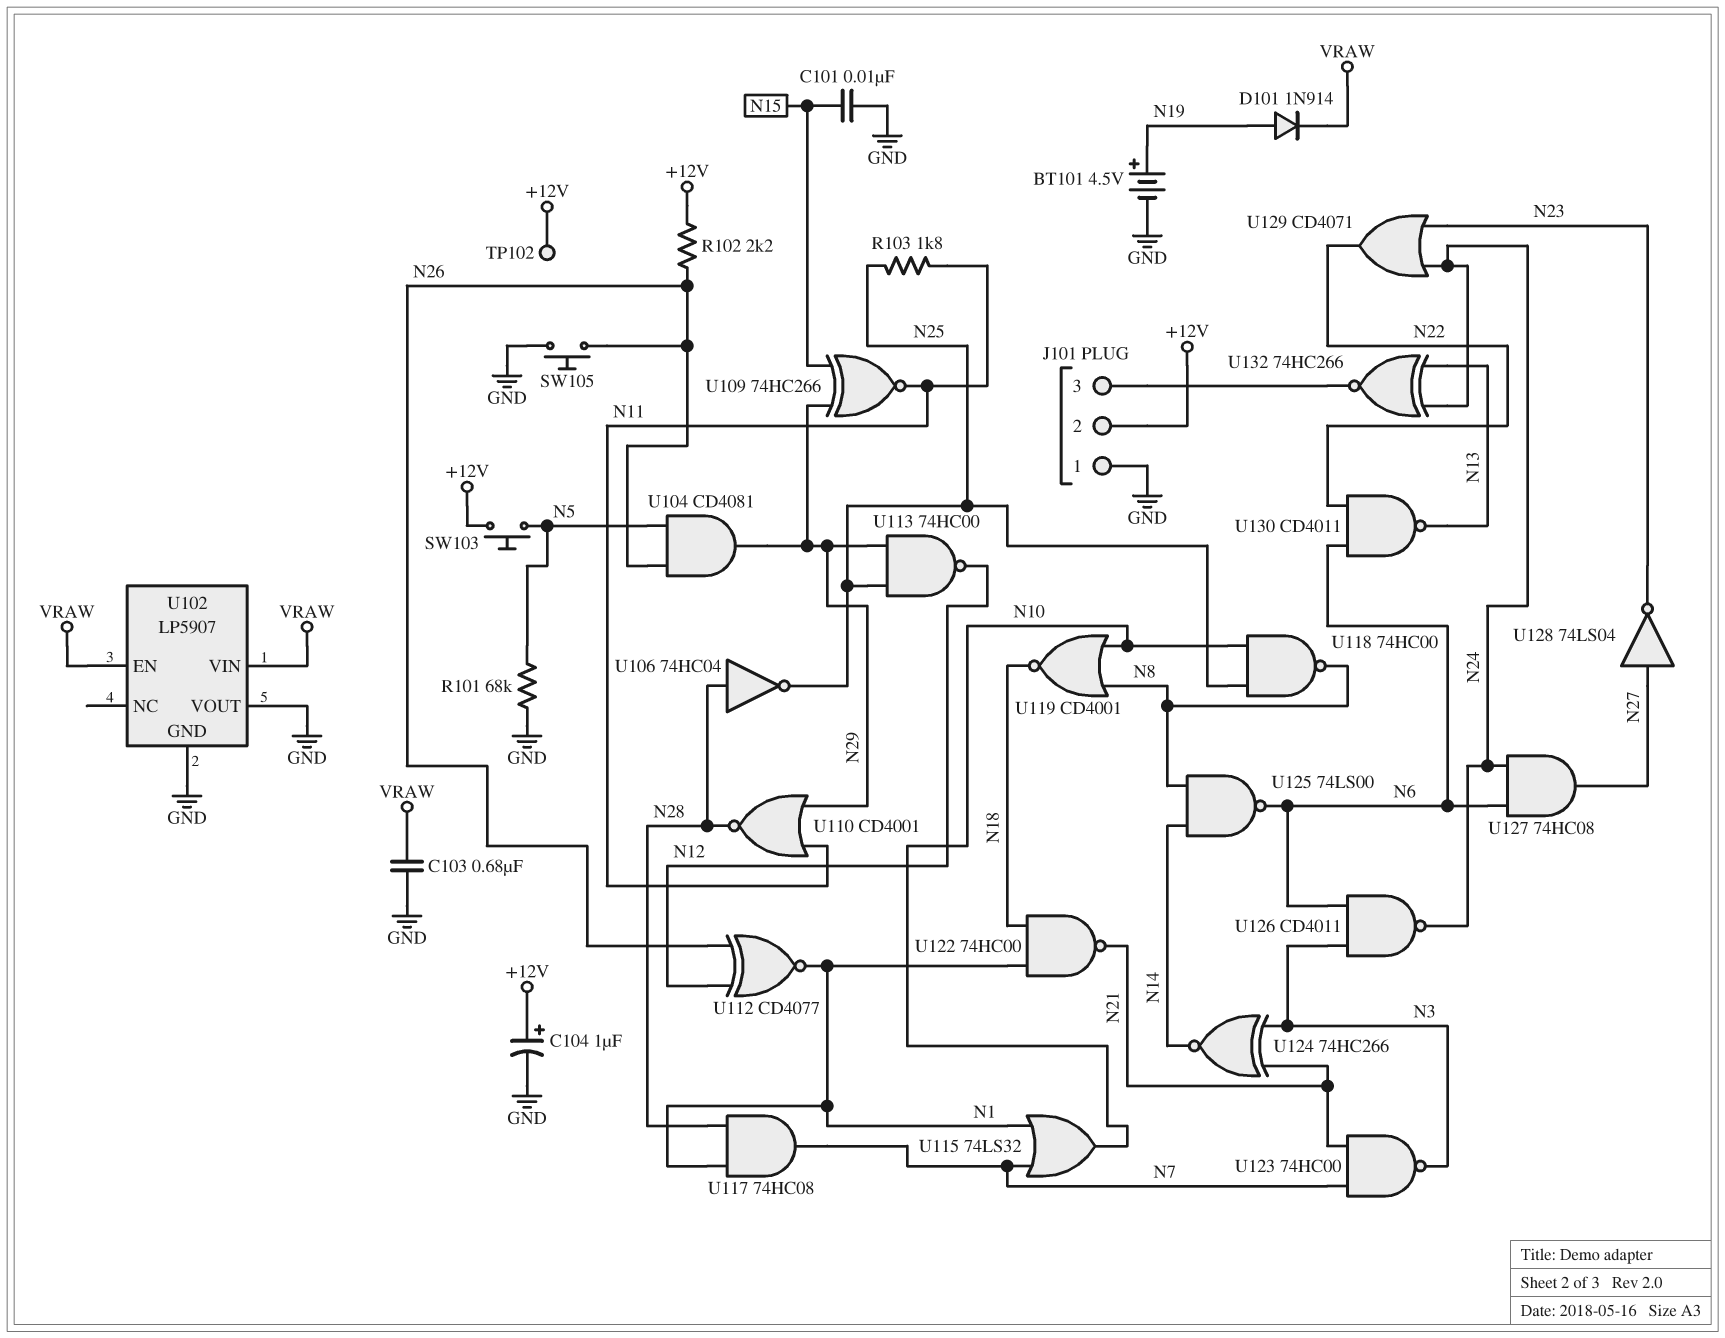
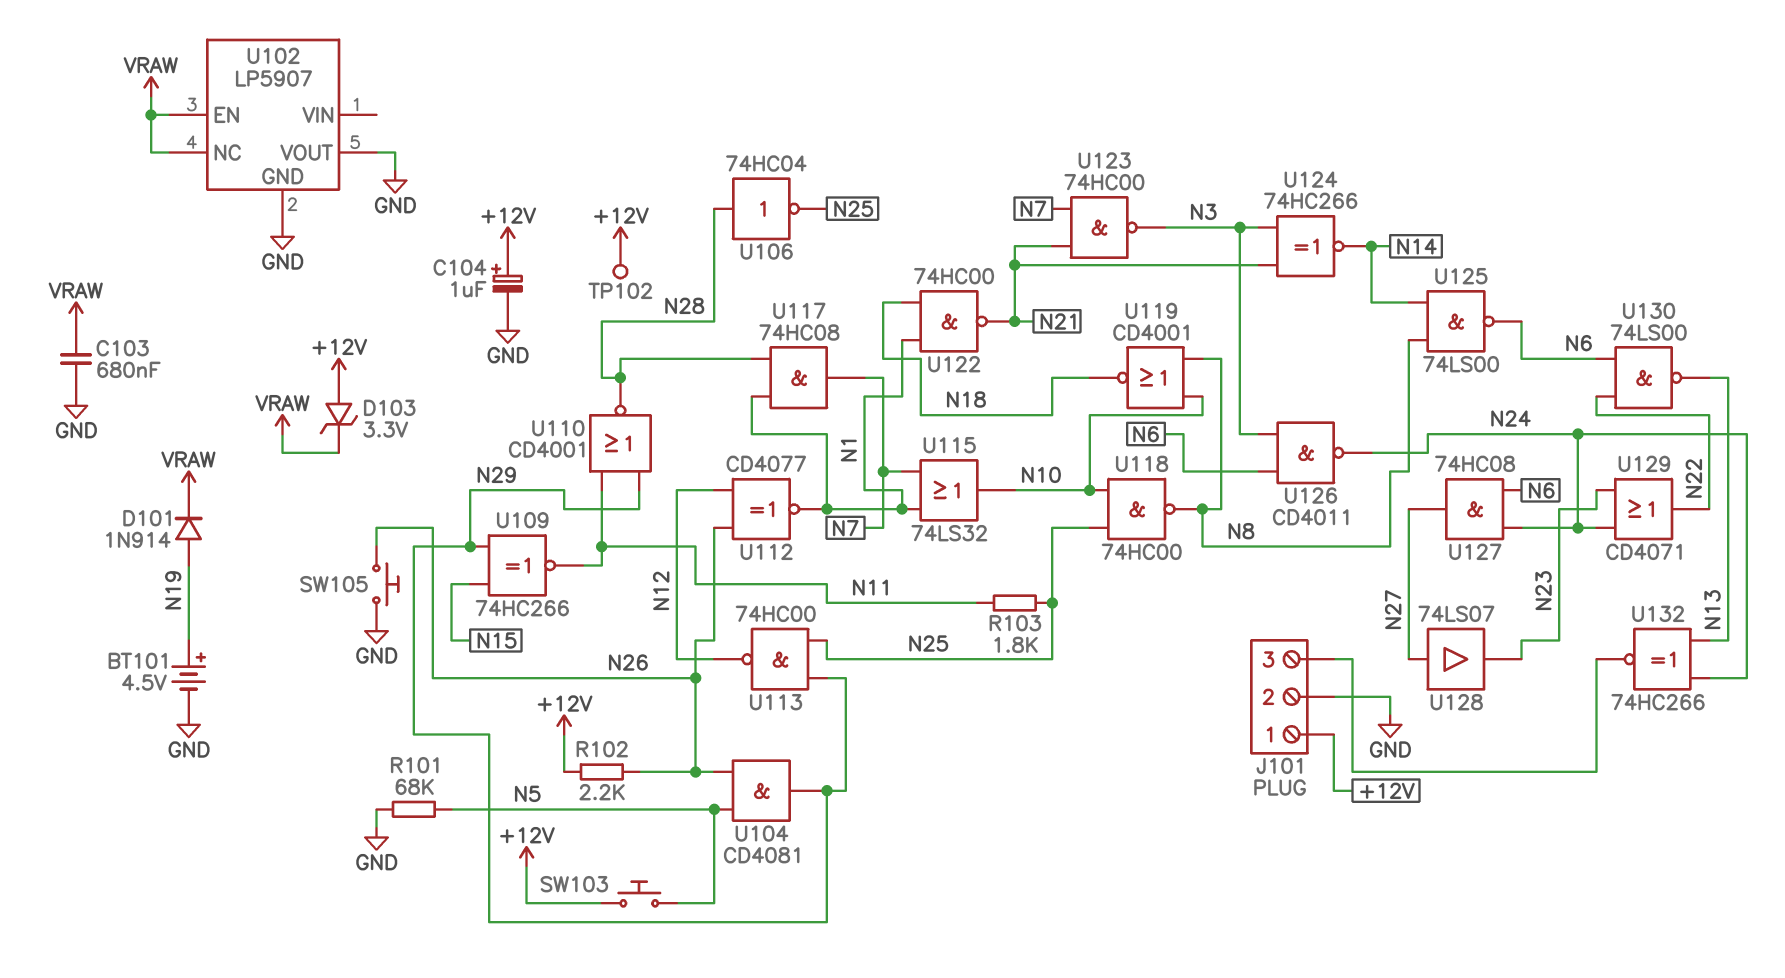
C101: 10nF (GND, N15) -> none
D103: none -> zener 3.3V (A +12V, K VRAW)
J101 pin 1: GND -> +12V
J101 pin 2: +12V -> GND
U102 pin NC: none -> VRAW
U102 pin VIN: VRAW -> none
U128: NOT 74LS04 (in N27, out N23) -> buffer 74LS07 (in N27, out N23)
U130: NAND CD4011 (in N6, in N22, out N13) -> NAND 74LS00 (in N6, in N22, out N13)

